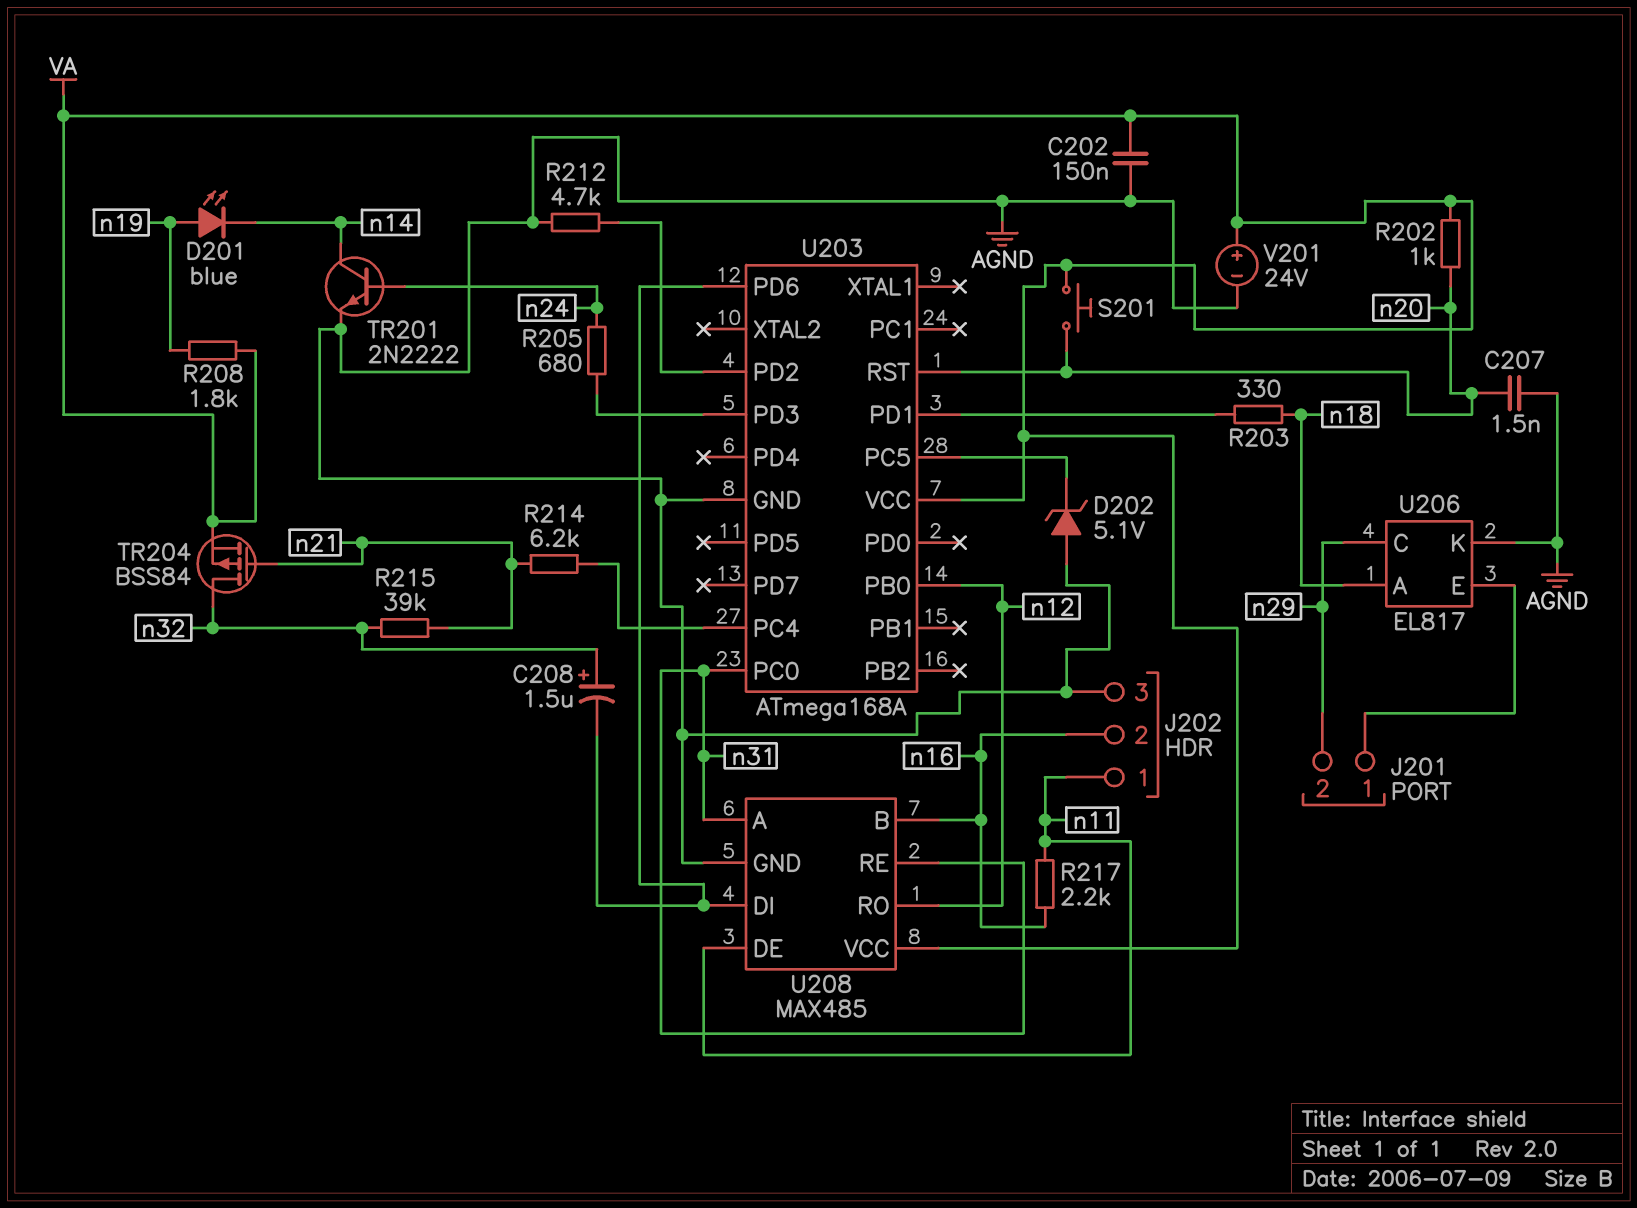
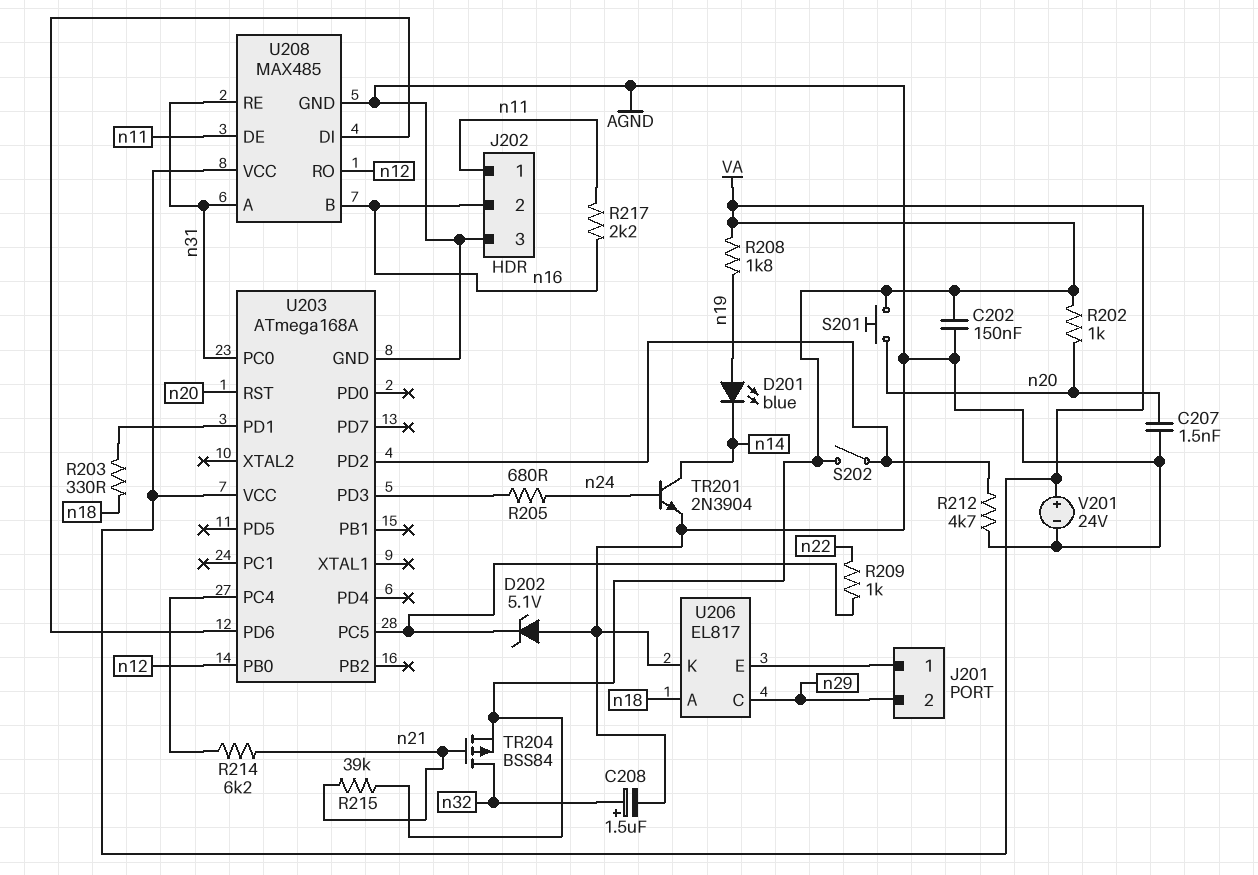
C208: 1.5uF (plus n32, minus U203/PD6) -> 1.5uF (plus n32, minus AGND)
R209: none -> 1k (U203/PC5, n22)
R215: 39k (n21, n32) -> 39k (VA, n21)
S202: none -> switch (U203/PD2, VA)
TR201: NPN 2N2222 (B n24, C n14, E AGND) -> NPN 2N3904 (B n24, C n14, E AGND)

